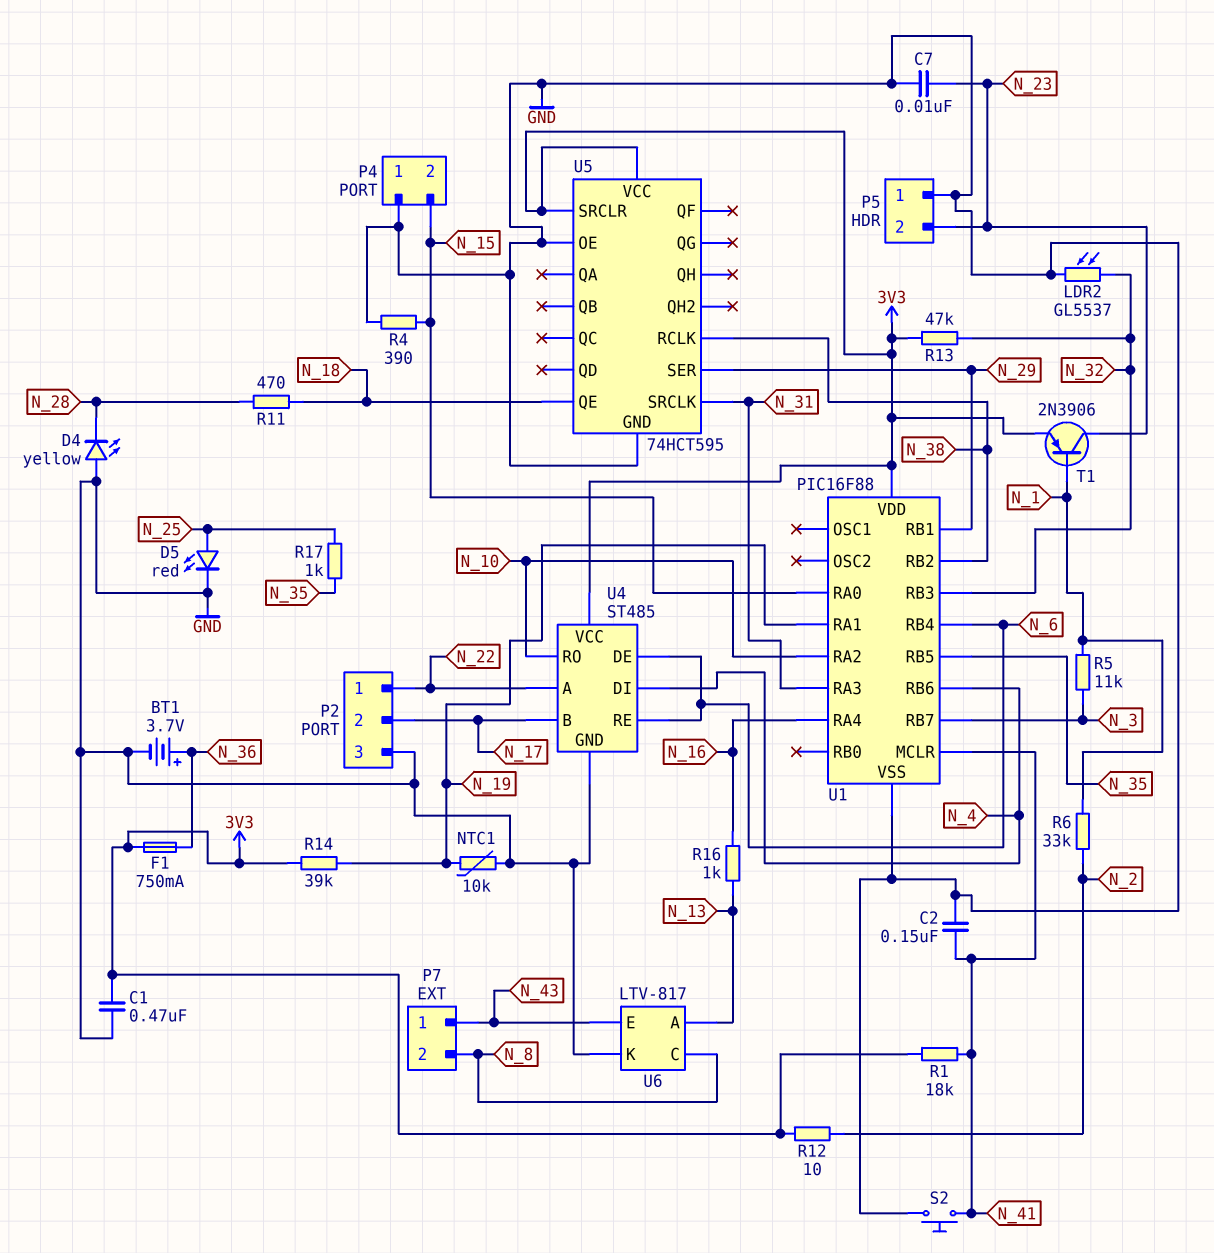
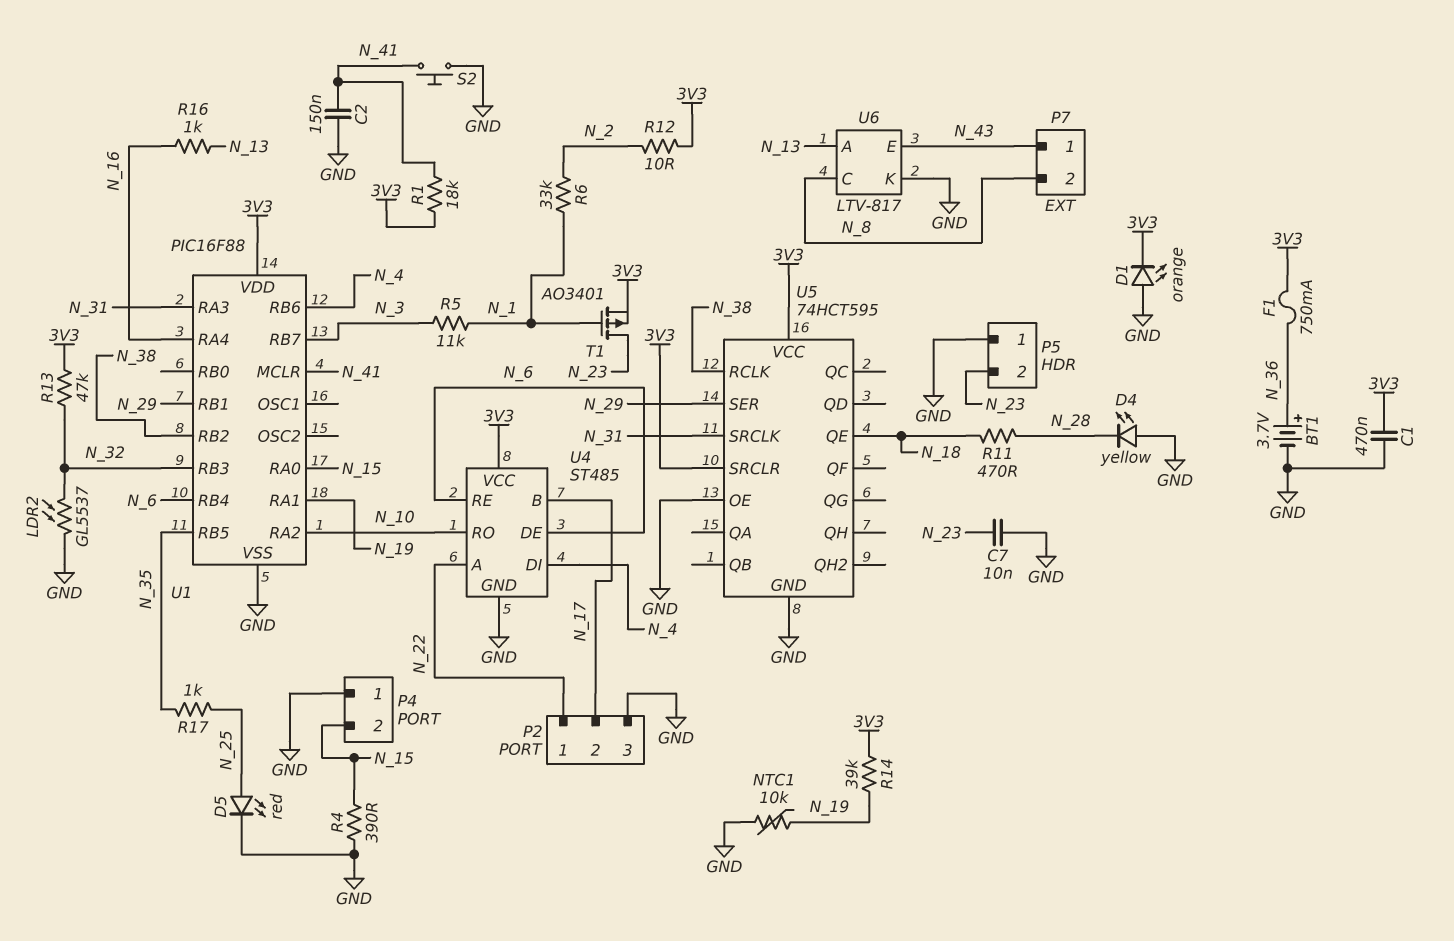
D1: none -> LED orange (A GND, K 3V3)
T1: PNP 2N3906 (B N_1, C N_23, E 3V3) -> PMOS AO3401 (G N_1, D N_23, S 3V3)

